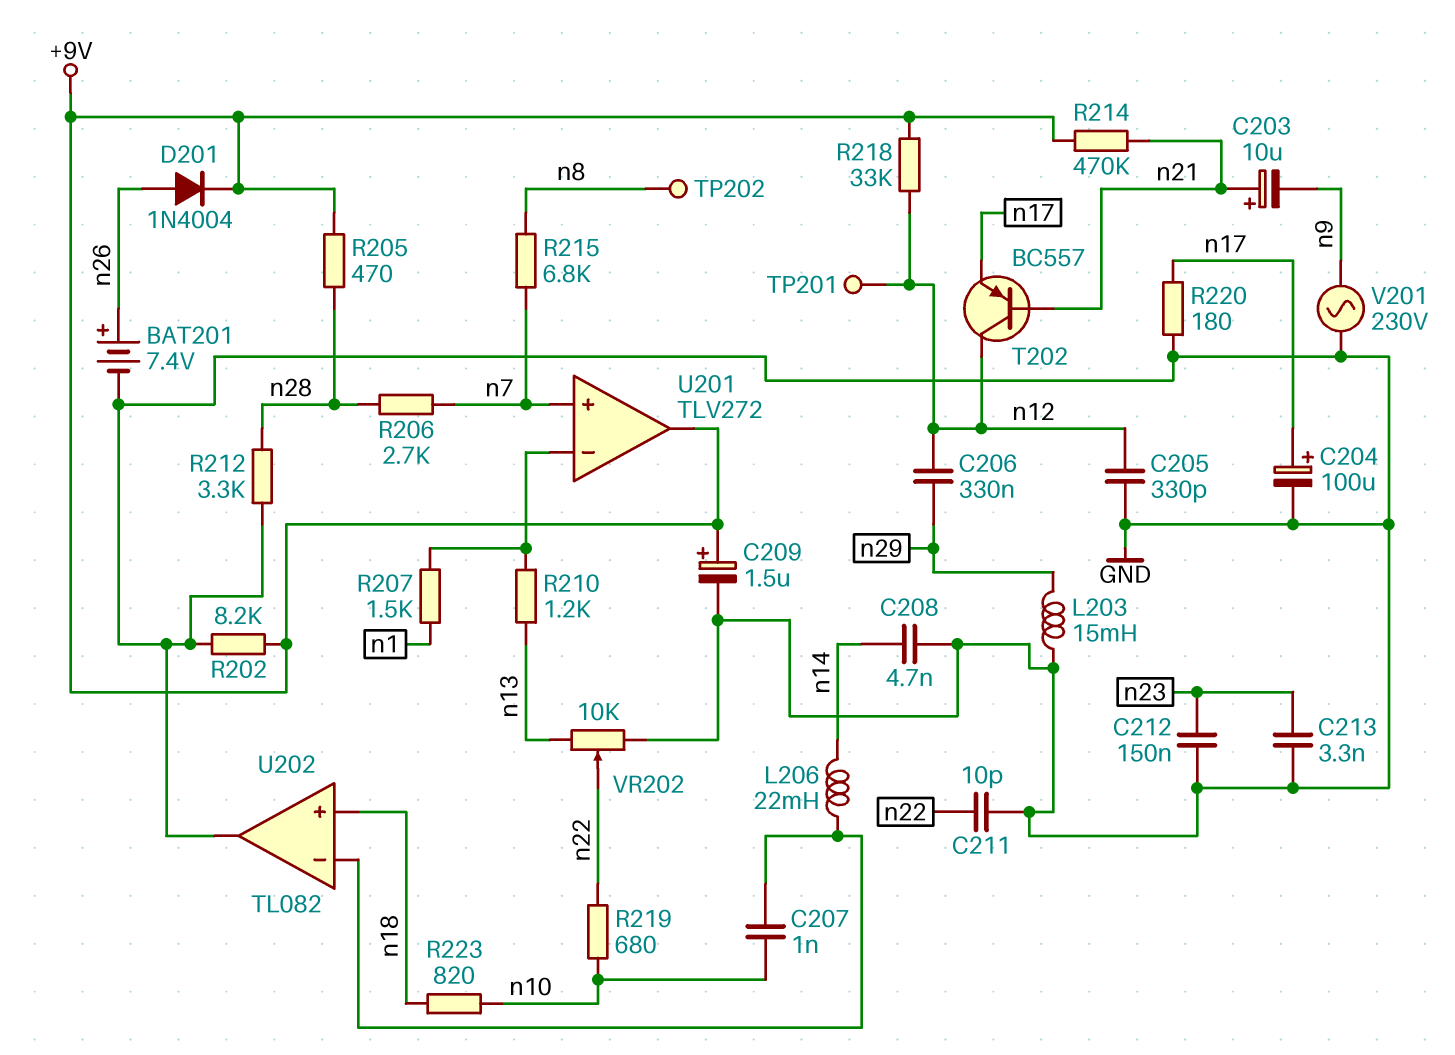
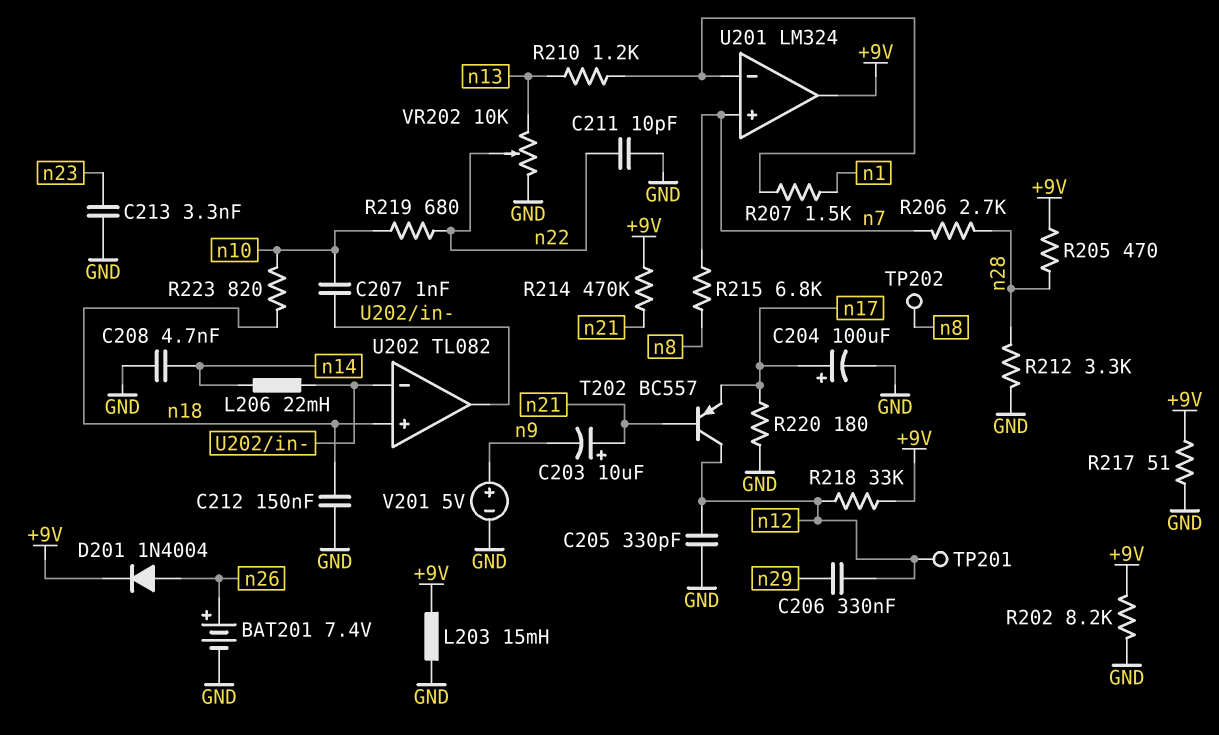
C209: 1.5uF (plus +9V, minus GND) -> none
C212: 150nF (GND, n23) -> 150nF (GND, n18)
L203: 15mH (GND, n29) -> 15mH (+9V, GND)
R217: none -> 51 (+9V, GND)
U201: TLV272 -> LM324
U202 pin out: GND -> U202/in-
V201: AC 230V (GND, n9) -> 5V (plus n9, minus GND)

